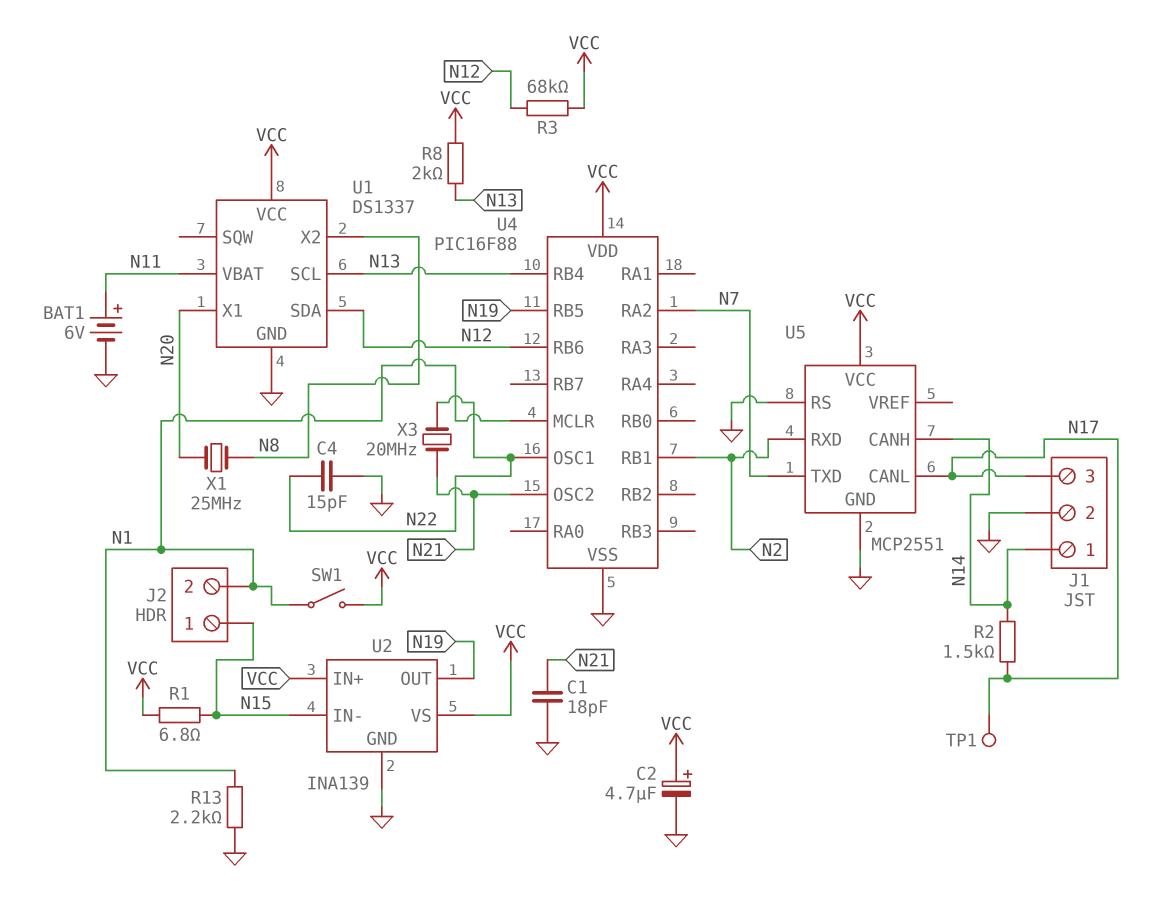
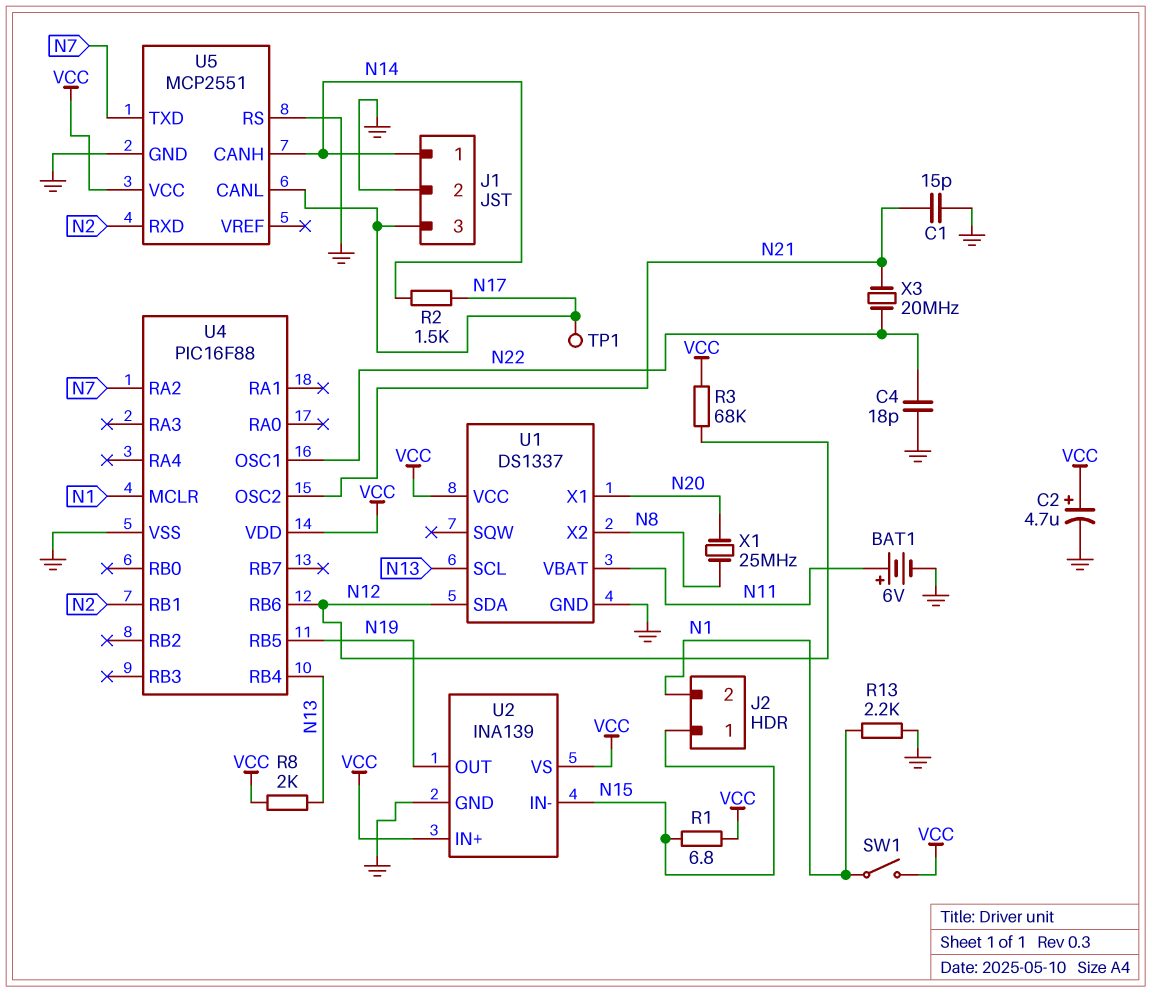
C1: 18pF (GND, N21) -> 15pF (GND, N21)
C4: 15pF (GND, N22) -> 18pF (GND, N22)

